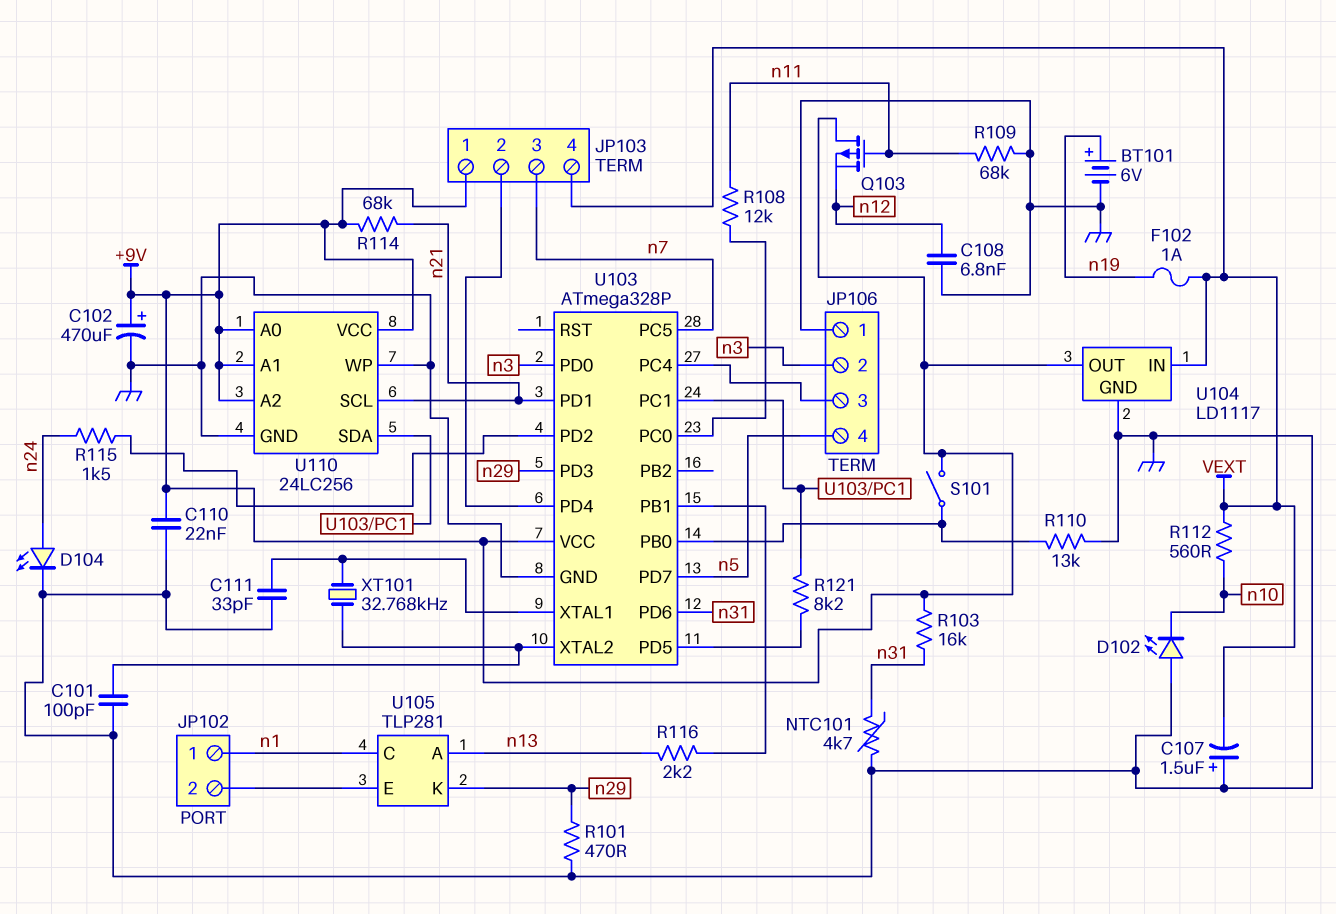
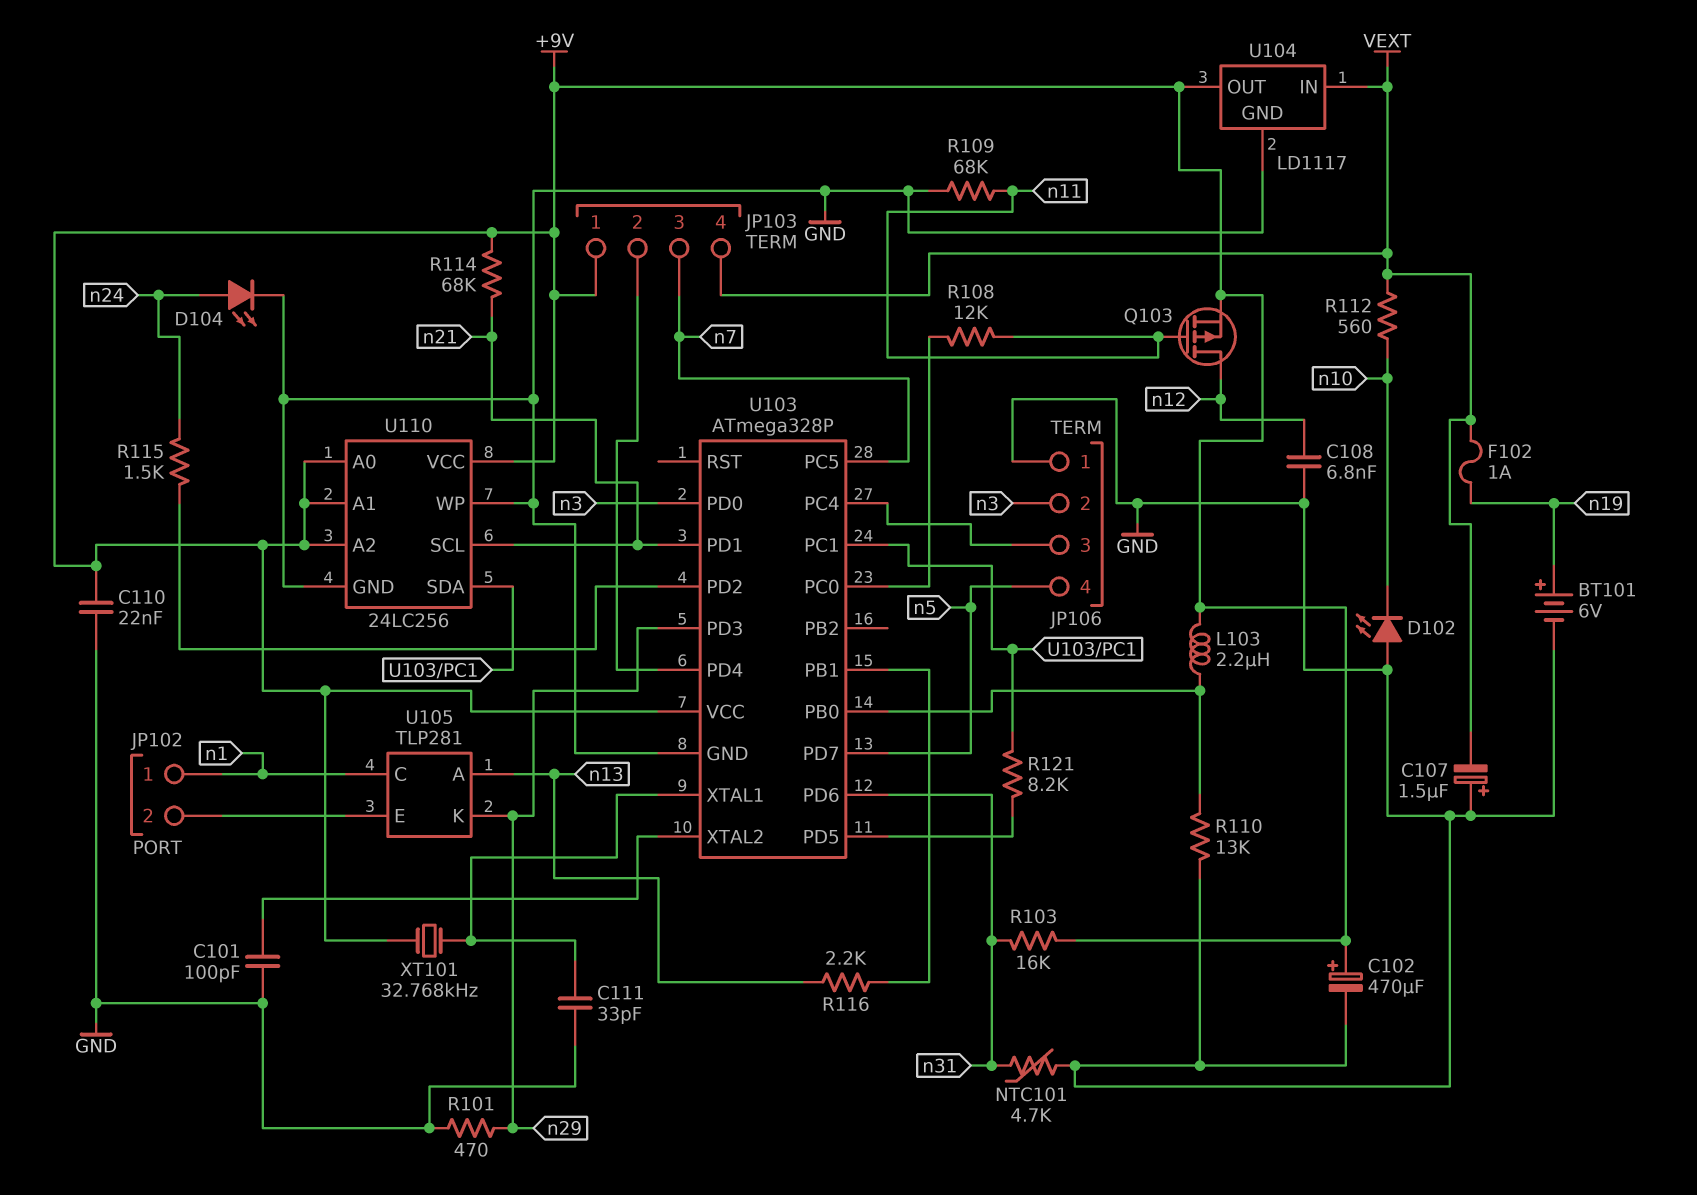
L103: none -> 2.2uH (+9V, U103/PB0)
Q103: PMOS (G n11, D +9V, S n12) -> PMOS (G n11, D n12, S +9V)
S101: switch (+9V, U103/PB0) -> none
XT101: 32.768kHz (U103/XTAL1, U103/XTAL2) -> 32.768kHz (+9V, U103/XTAL1)

